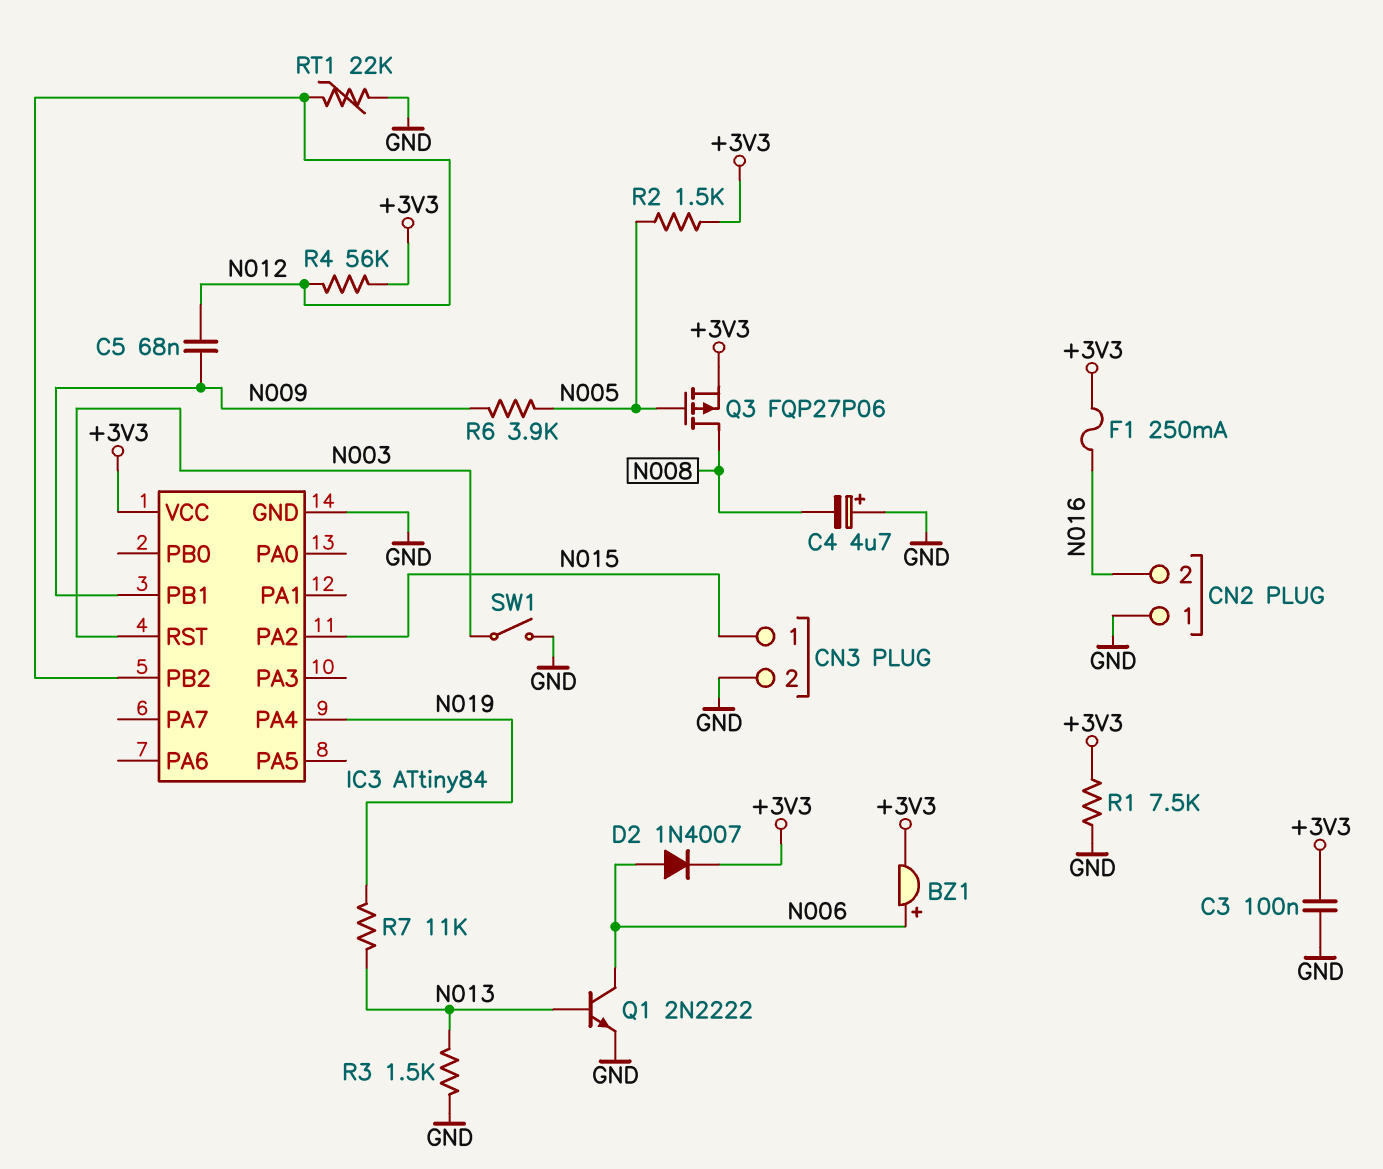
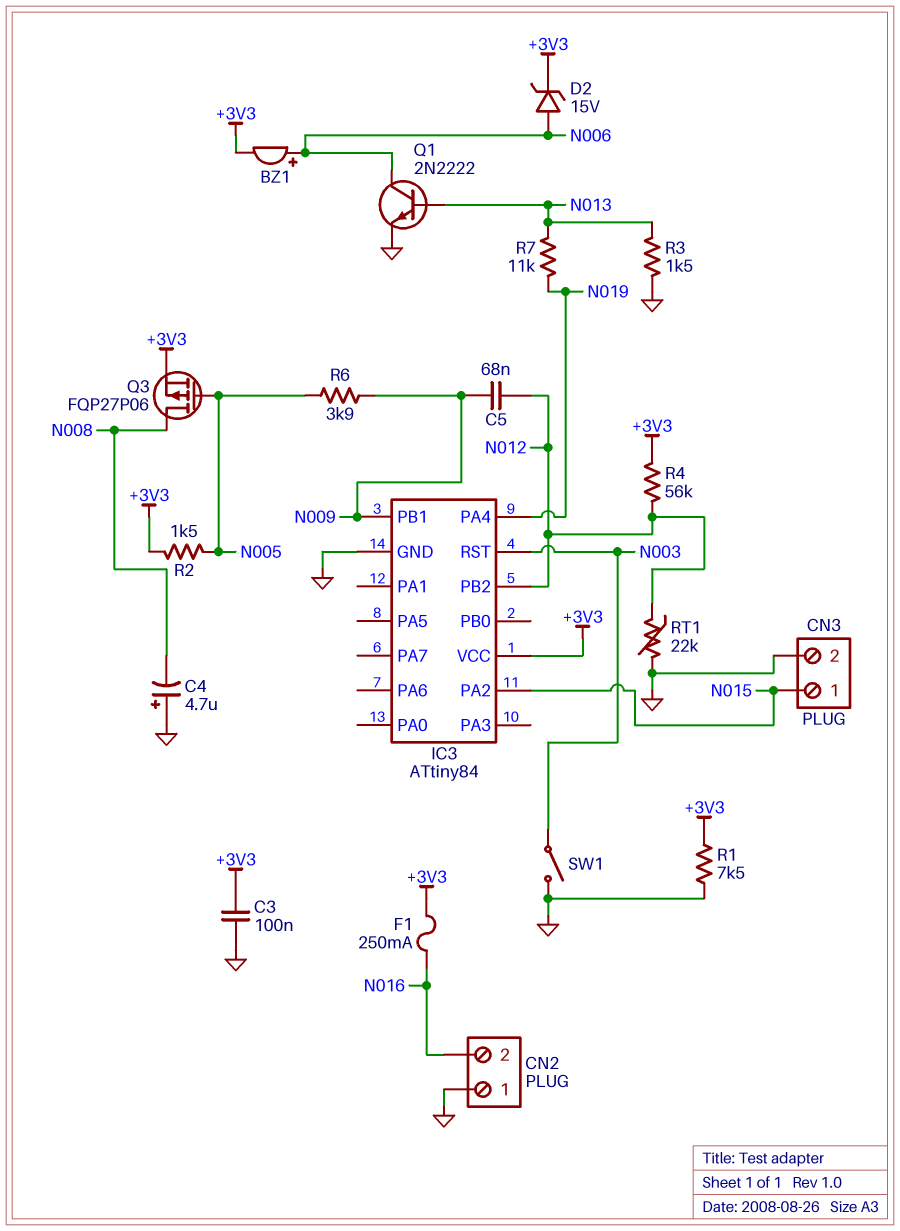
D2: diode 1N4007 (A N006, K +3V3) -> zener 15V (A N006, K +3V3)

